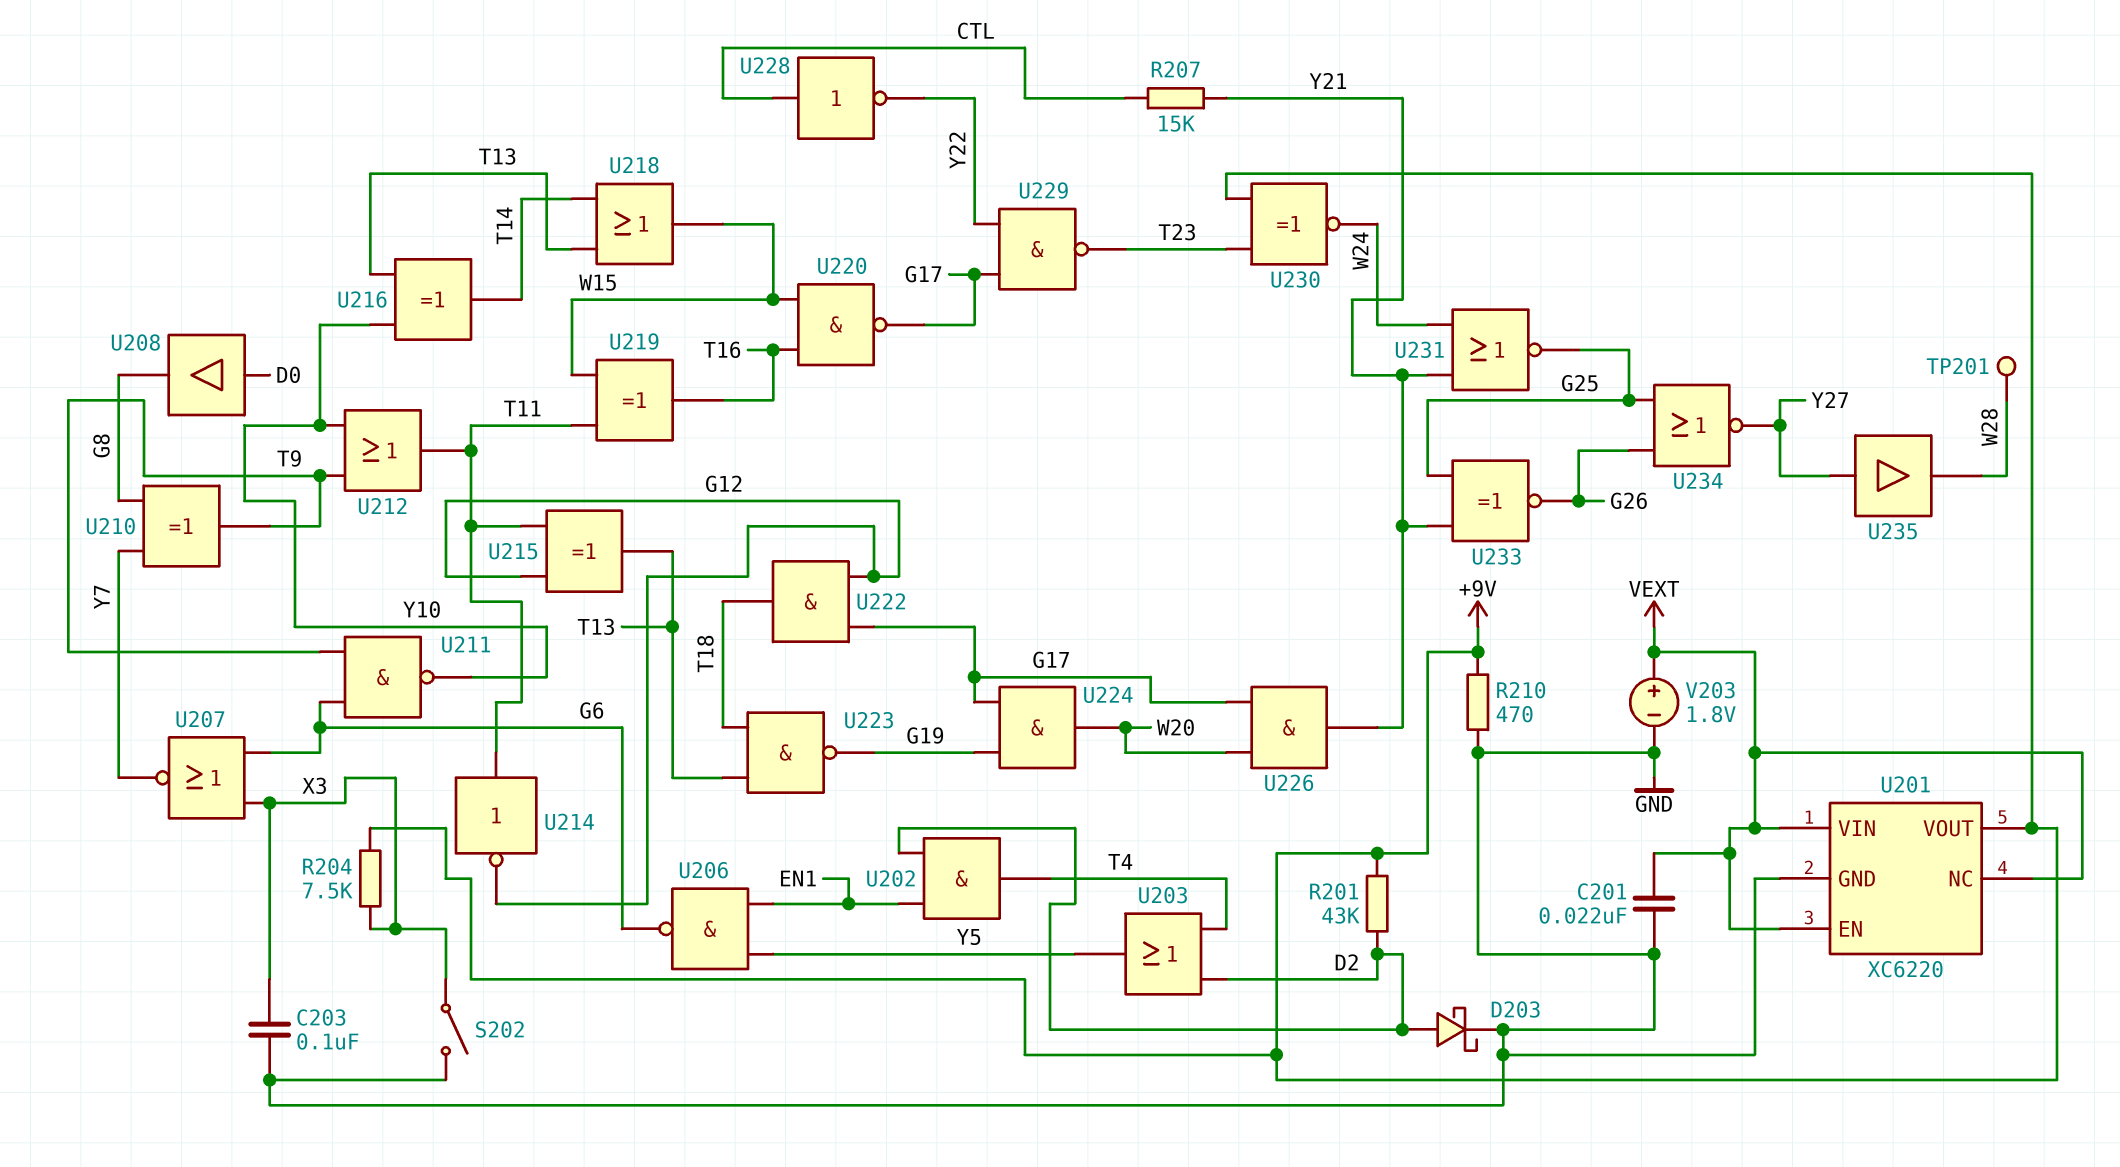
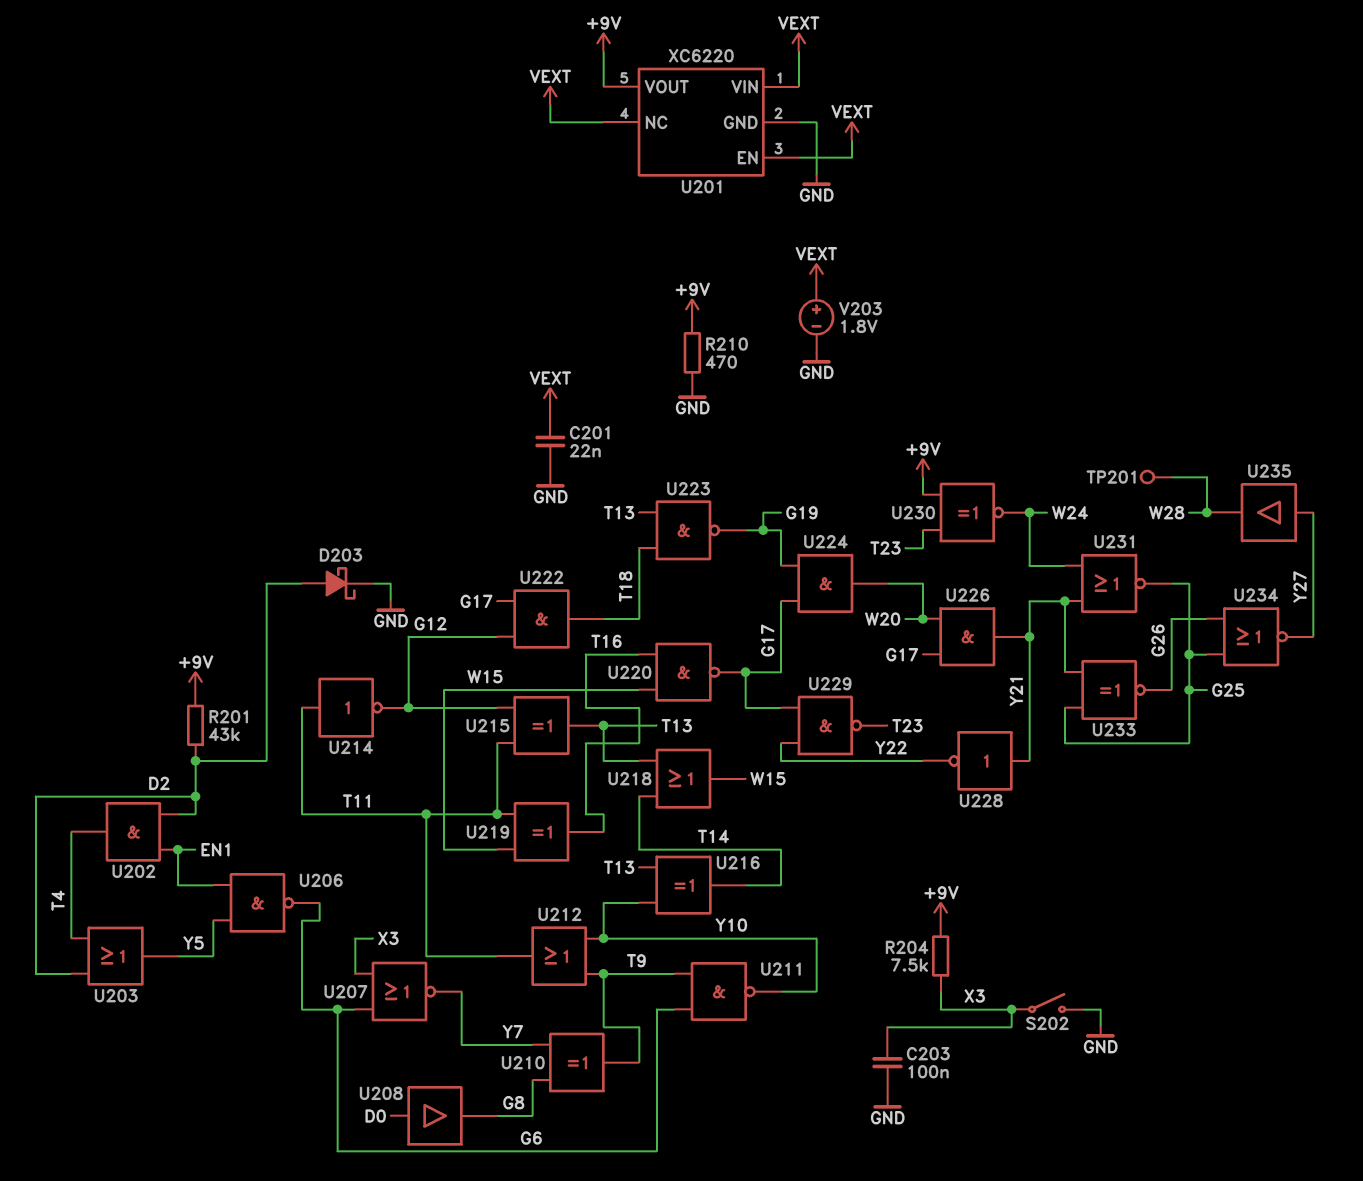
R207: 15k (CTL, Y21) -> none
U228: NOT (in CTL, out Y22) -> NOT (in Y21, out Y22)

